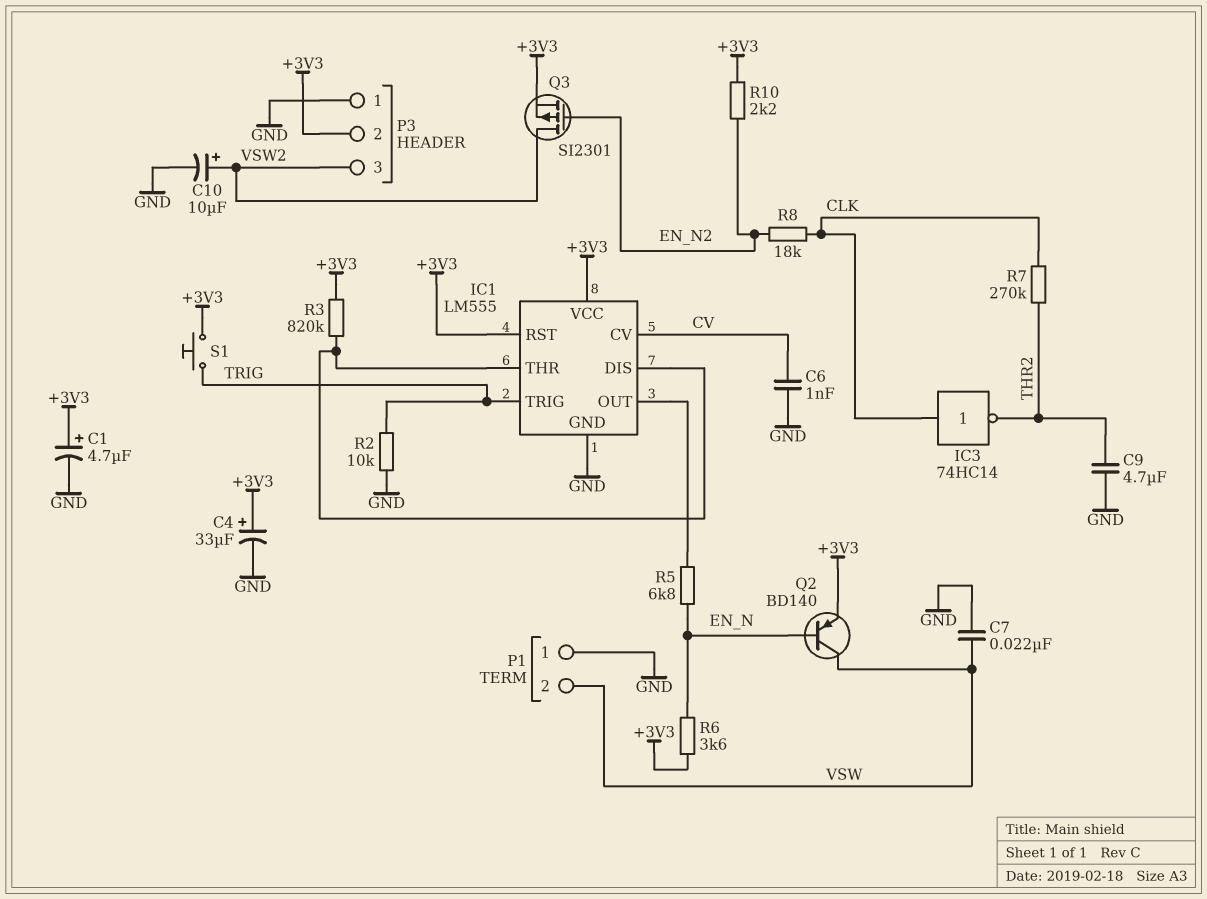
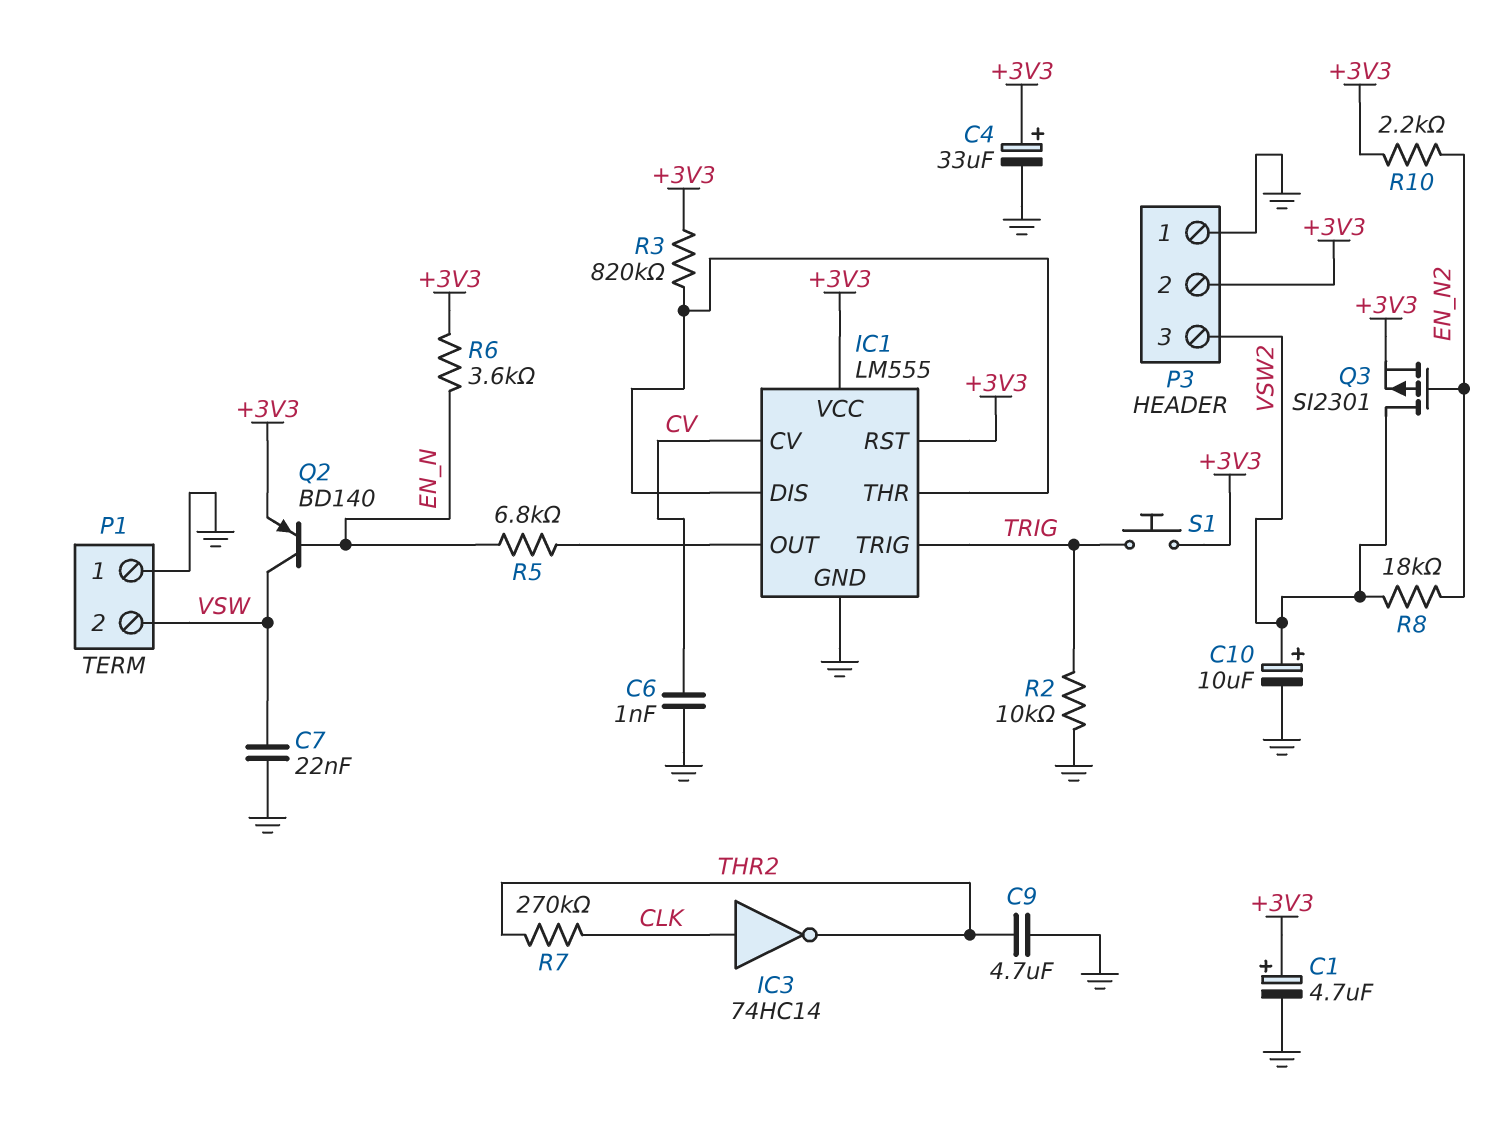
R8: 18k (CLK, EN_N2) -> 18k (EN_N2, VSW2)

